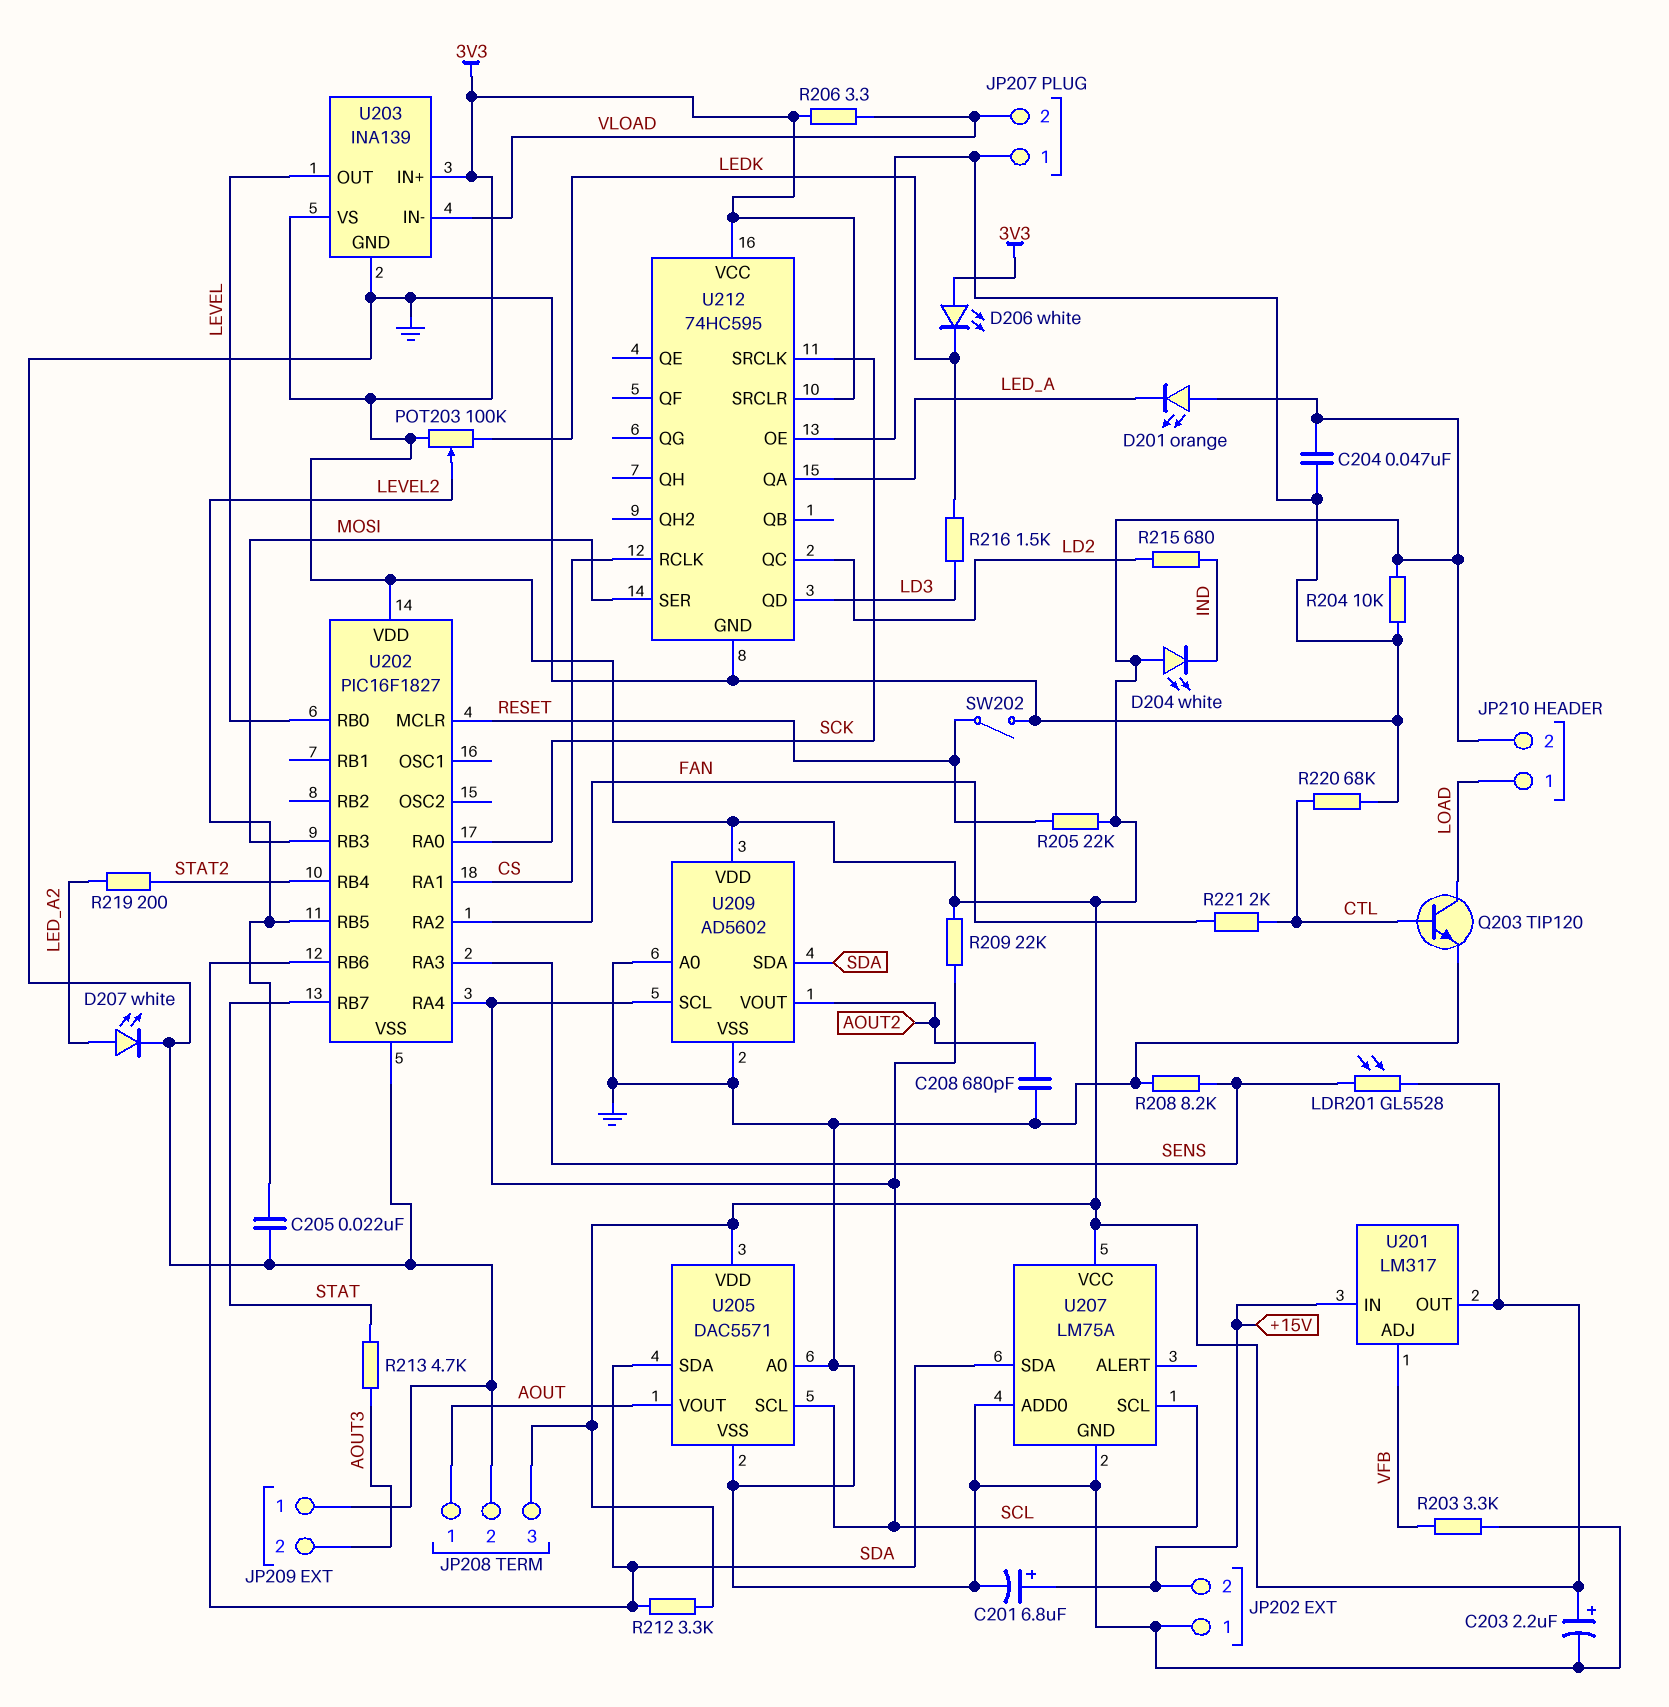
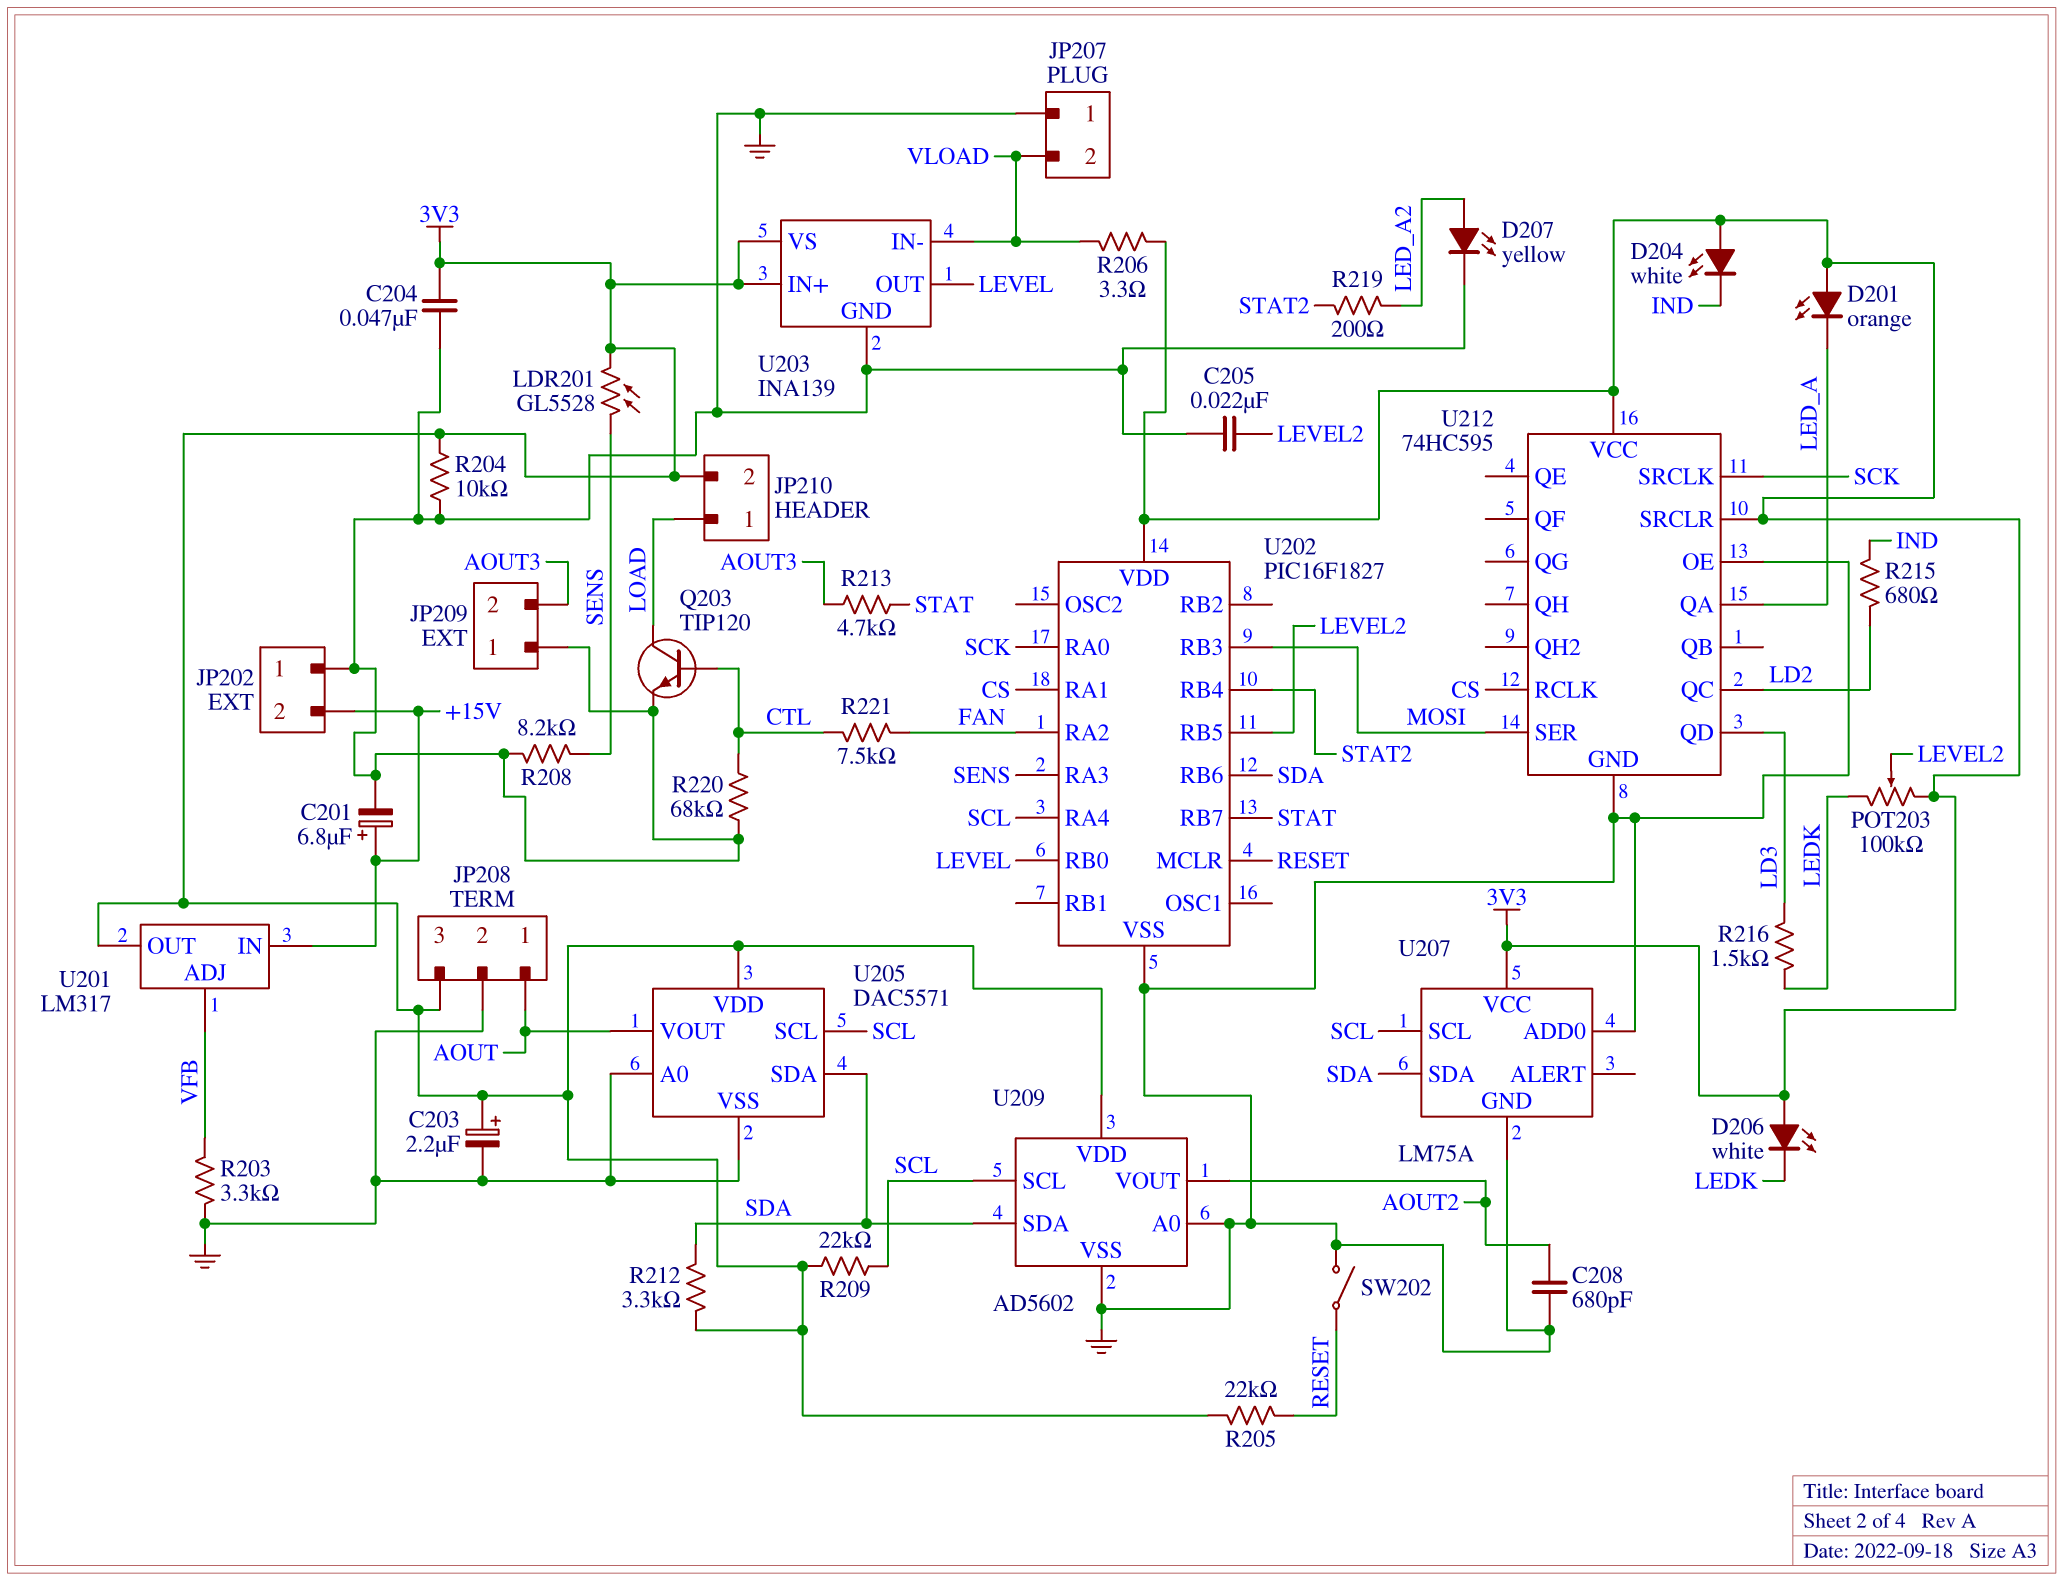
D207: LED white (A LED_A2, K GND) -> LED yellow (A LED_A2, K GND)
R221: 2k (CTL, FAN) -> 7.5k (CTL, FAN)

